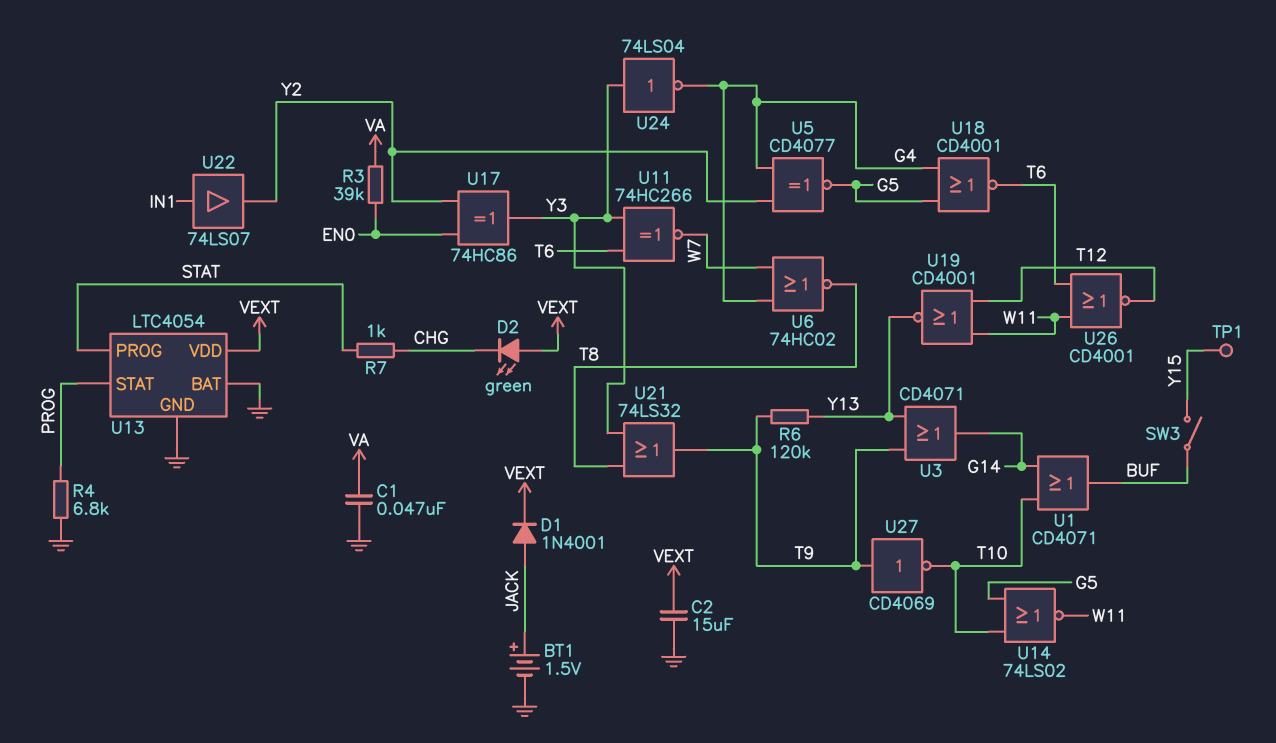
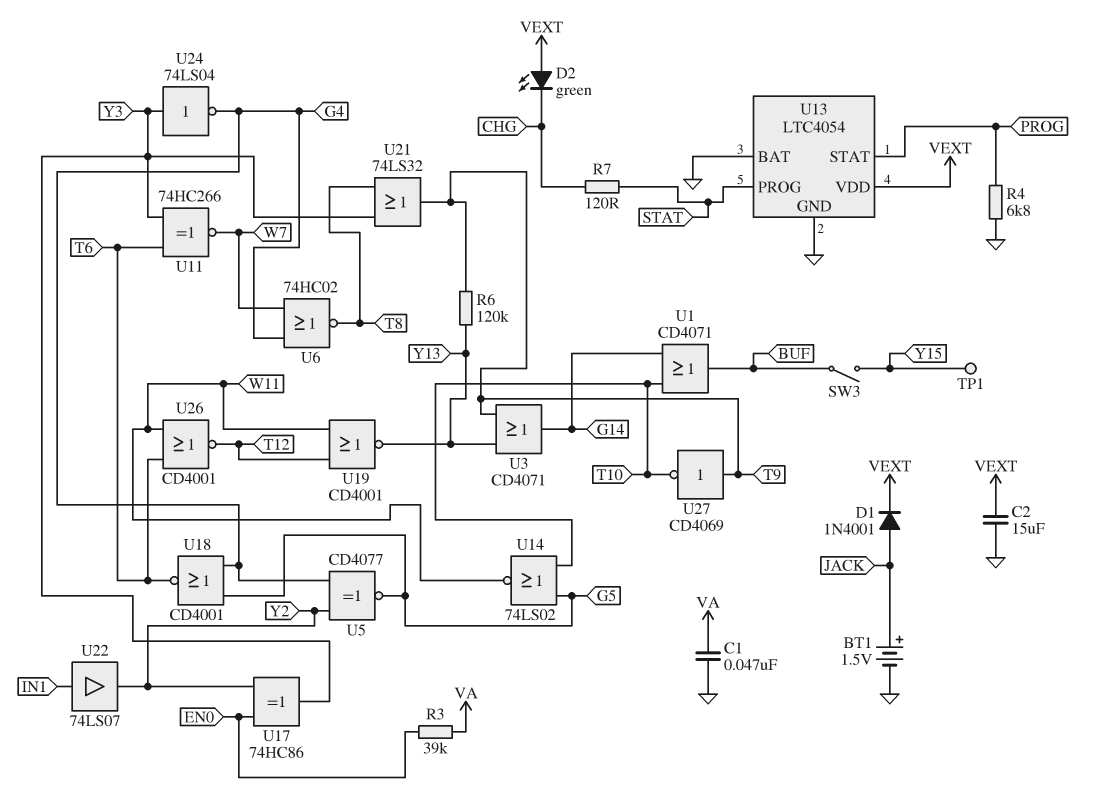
R7: 1k (CHG, STAT) -> 120 (CHG, STAT)

